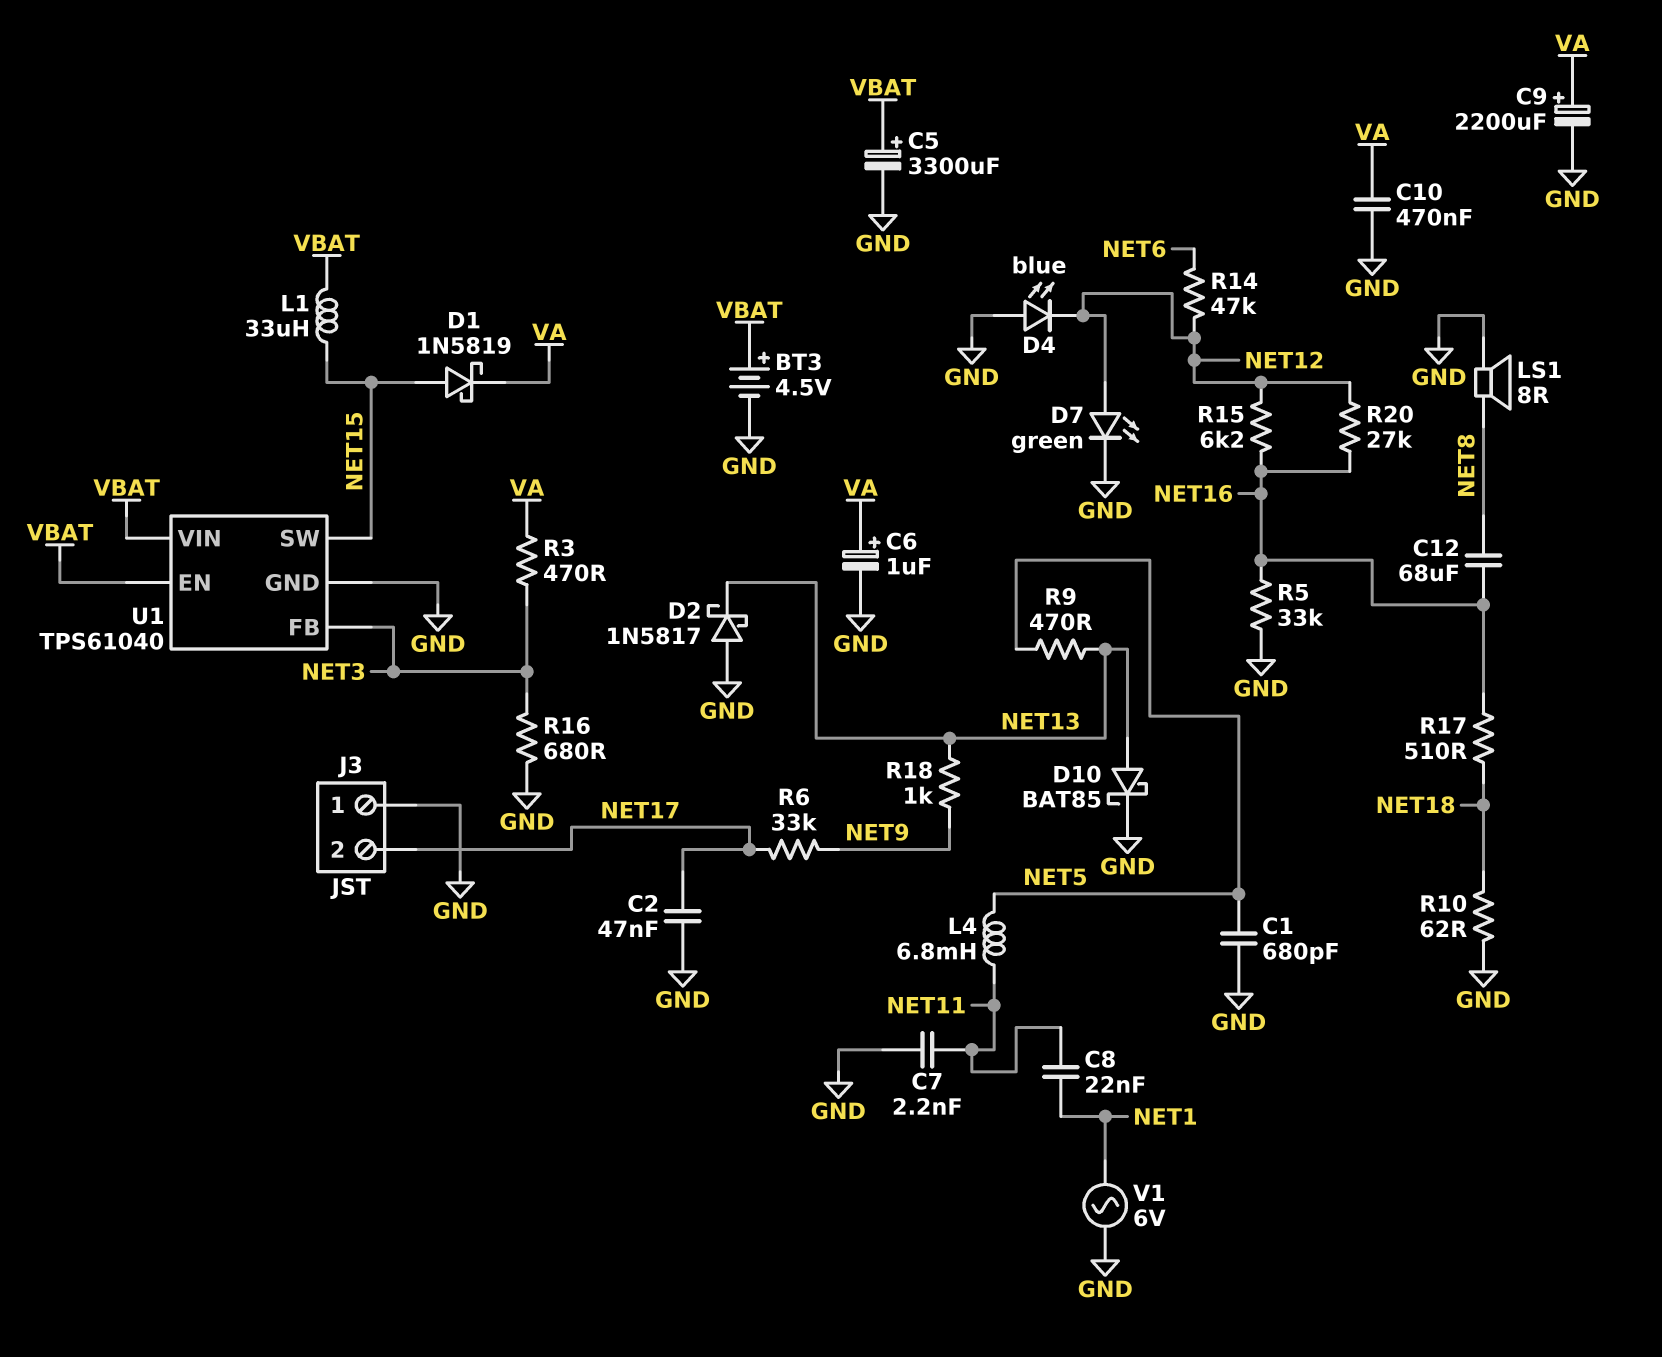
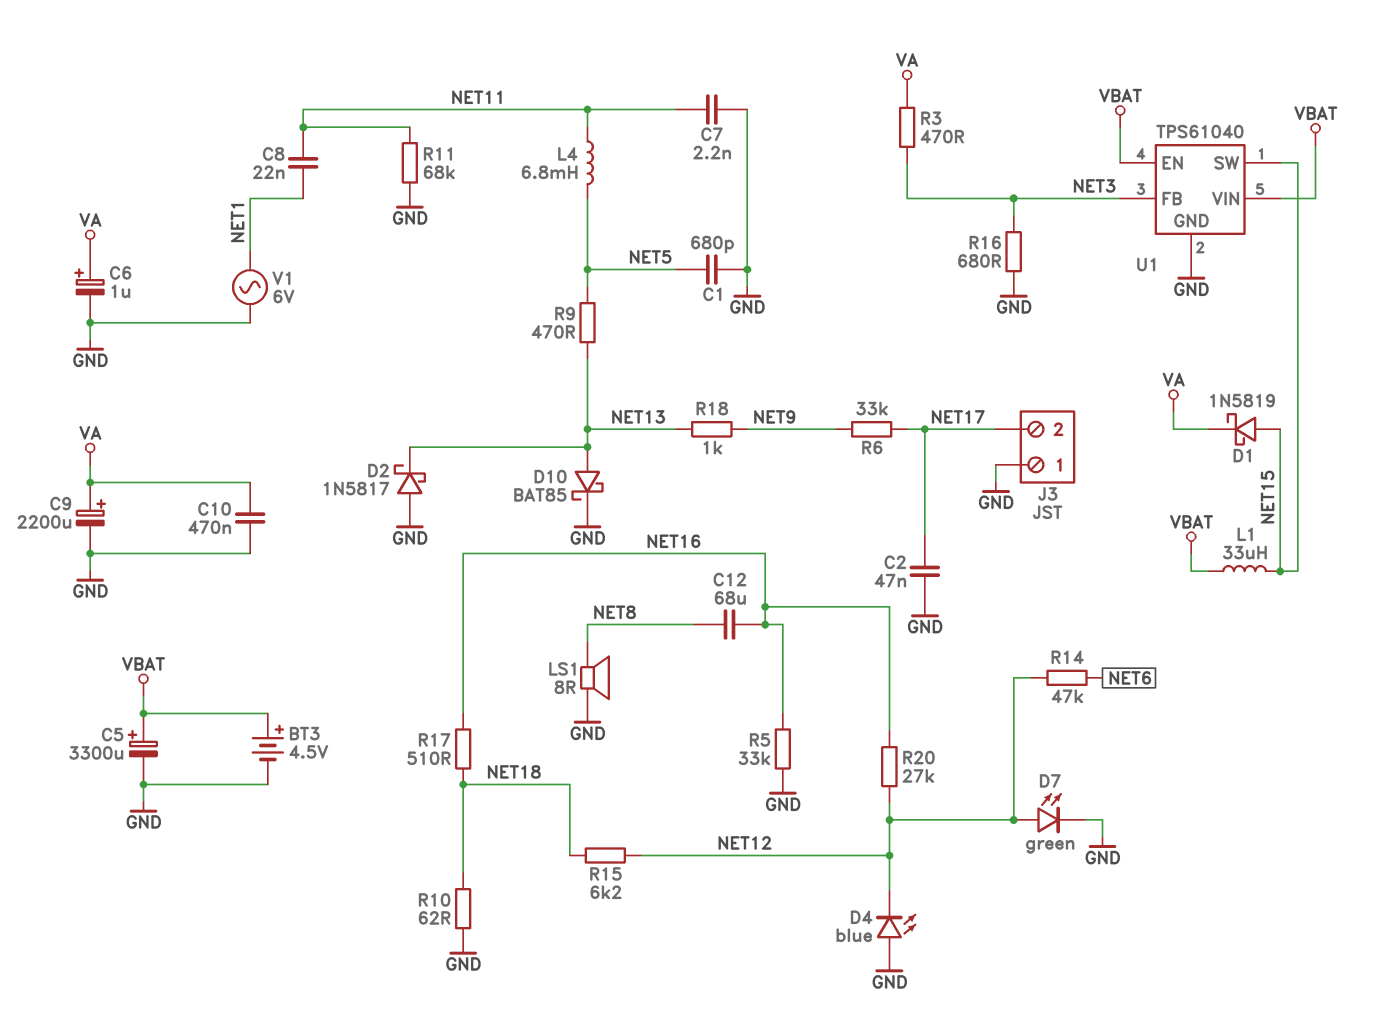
R11: none -> 68k (GND, NET11)
R15: 6.2k (NET12, NET16) -> 6.2k (NET12, NET18)

